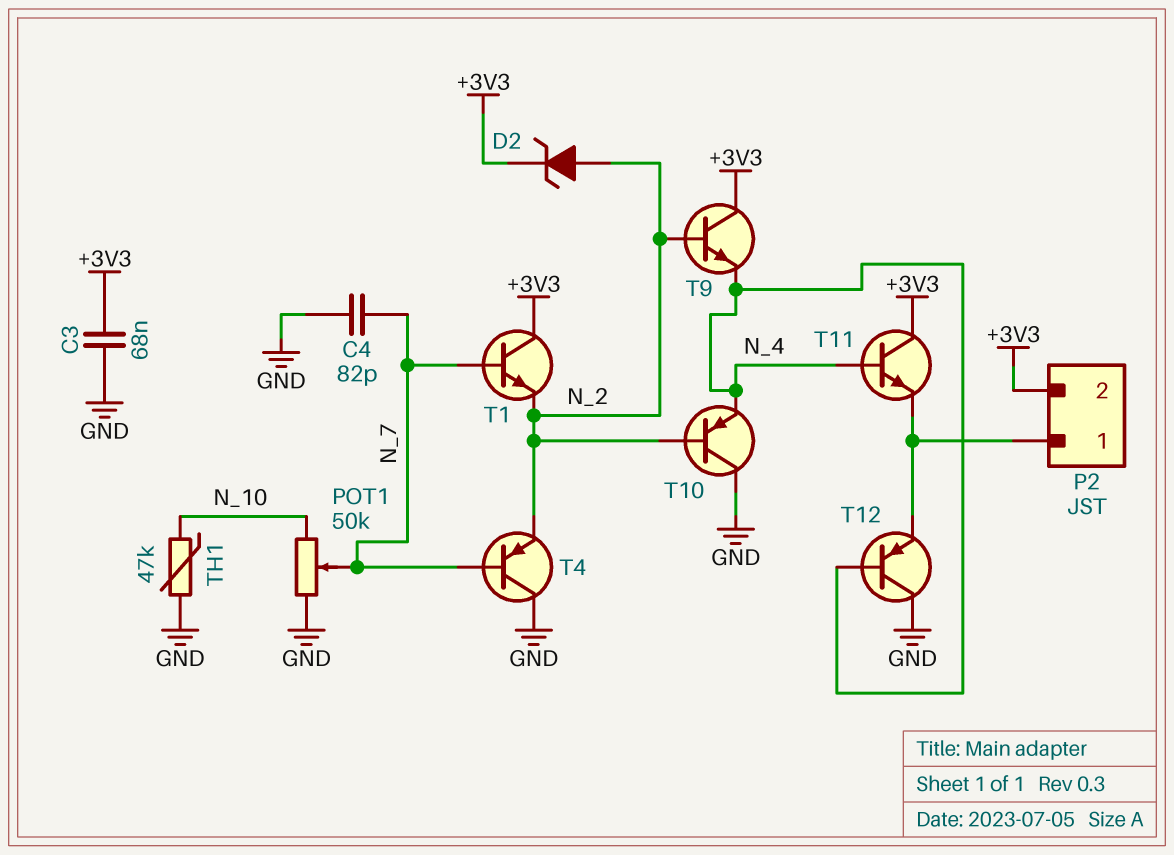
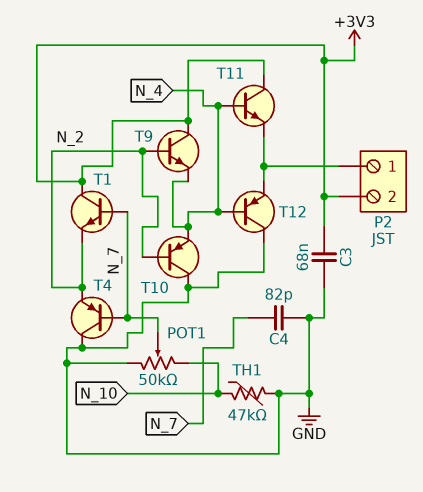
D2: zener (A N_2, K +3V3) -> none

